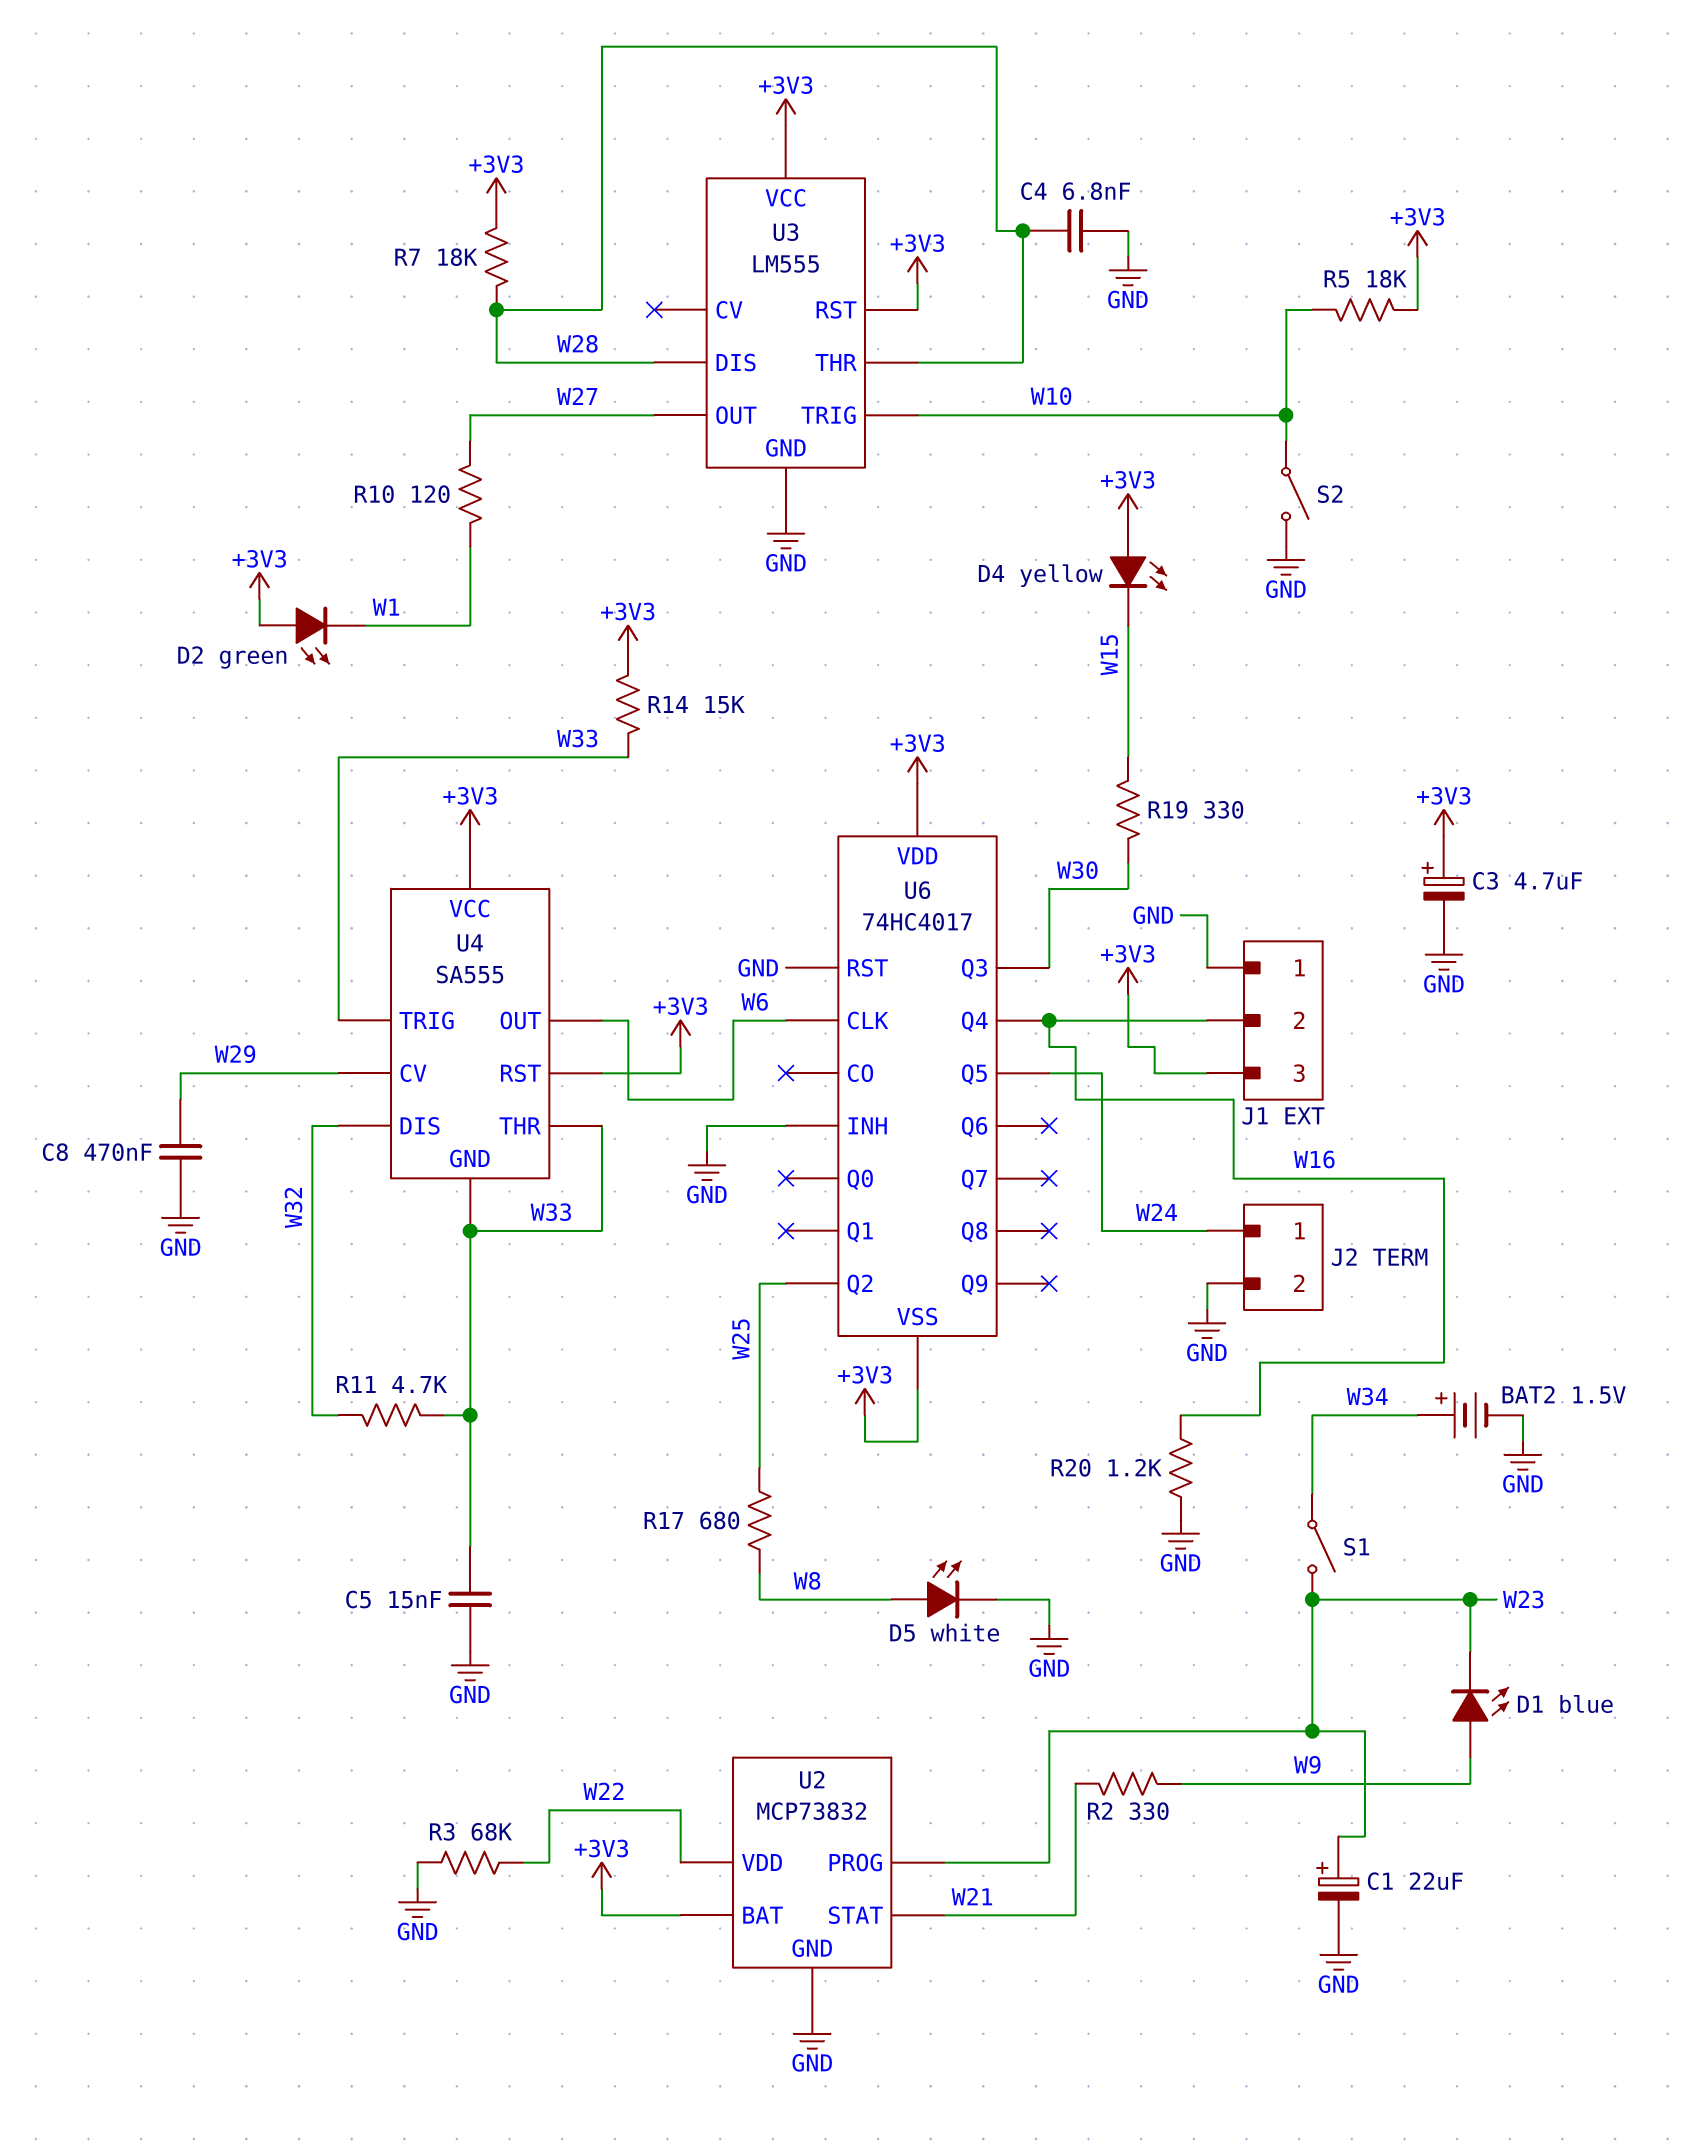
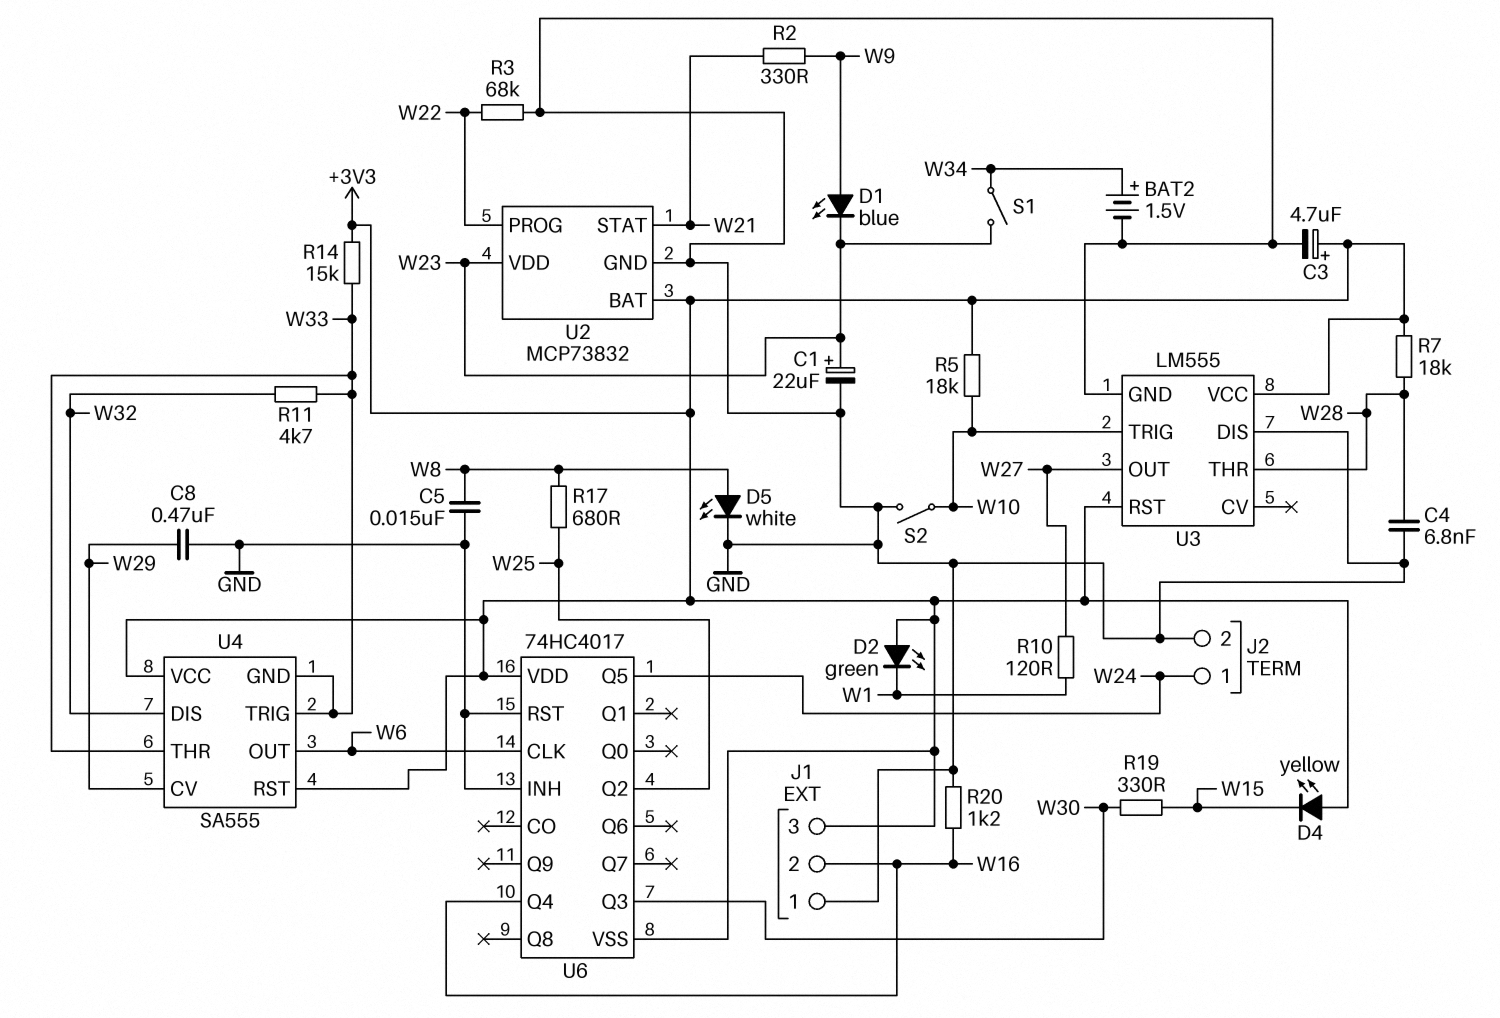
C5: 15nF (GND, W33) -> 15nF (GND, W8)
U2 pin PROG: W23 -> W22
U2 pin VDD: W22 -> W23
U3 pin DIS: W28 -> GND

